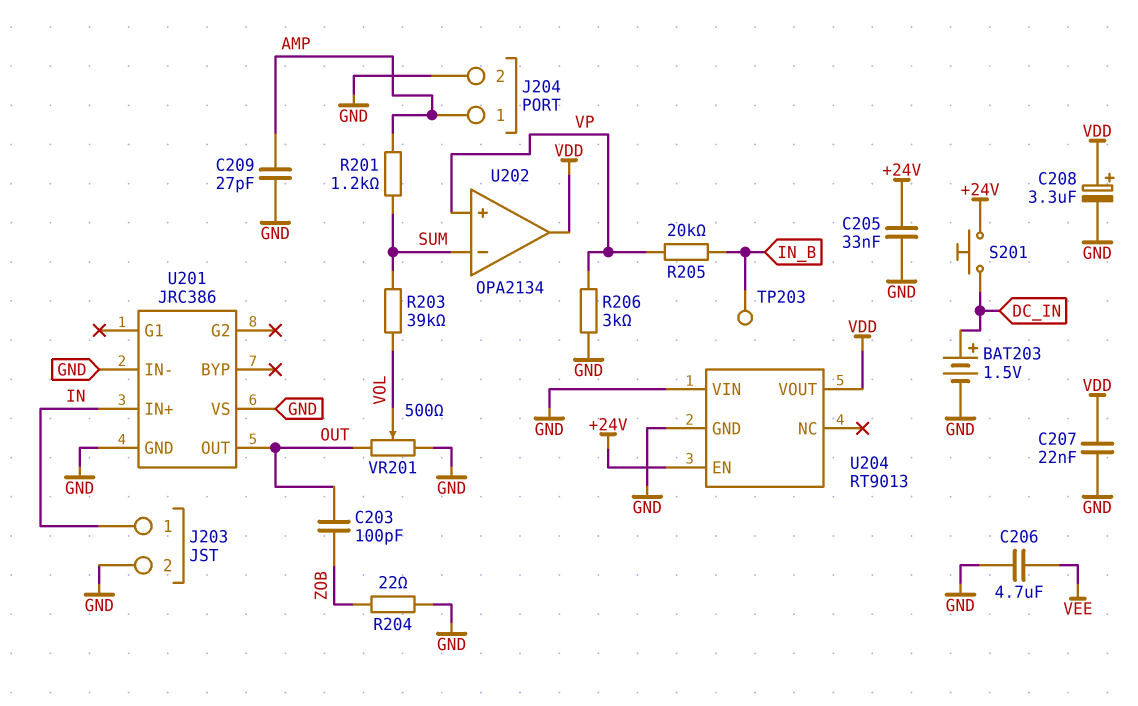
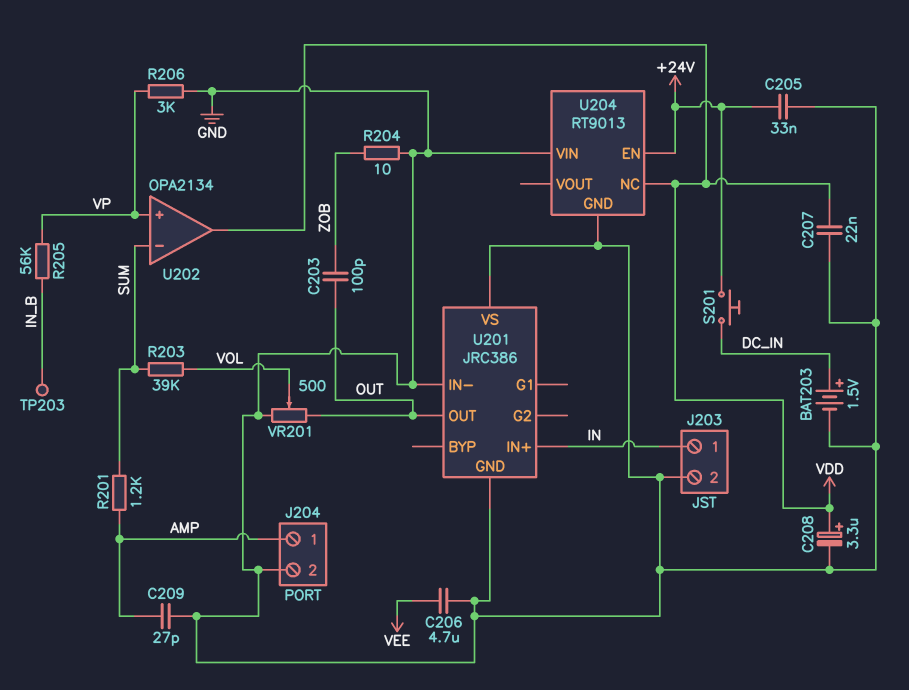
R204: 22 (GND, ZOB) -> 10 (GND, ZOB)
R205: 20k (IN_B, VP) -> 56k (IN_B, VP)
U204 pin NC: none -> VDD
U204 pin VOUT: VDD -> none

